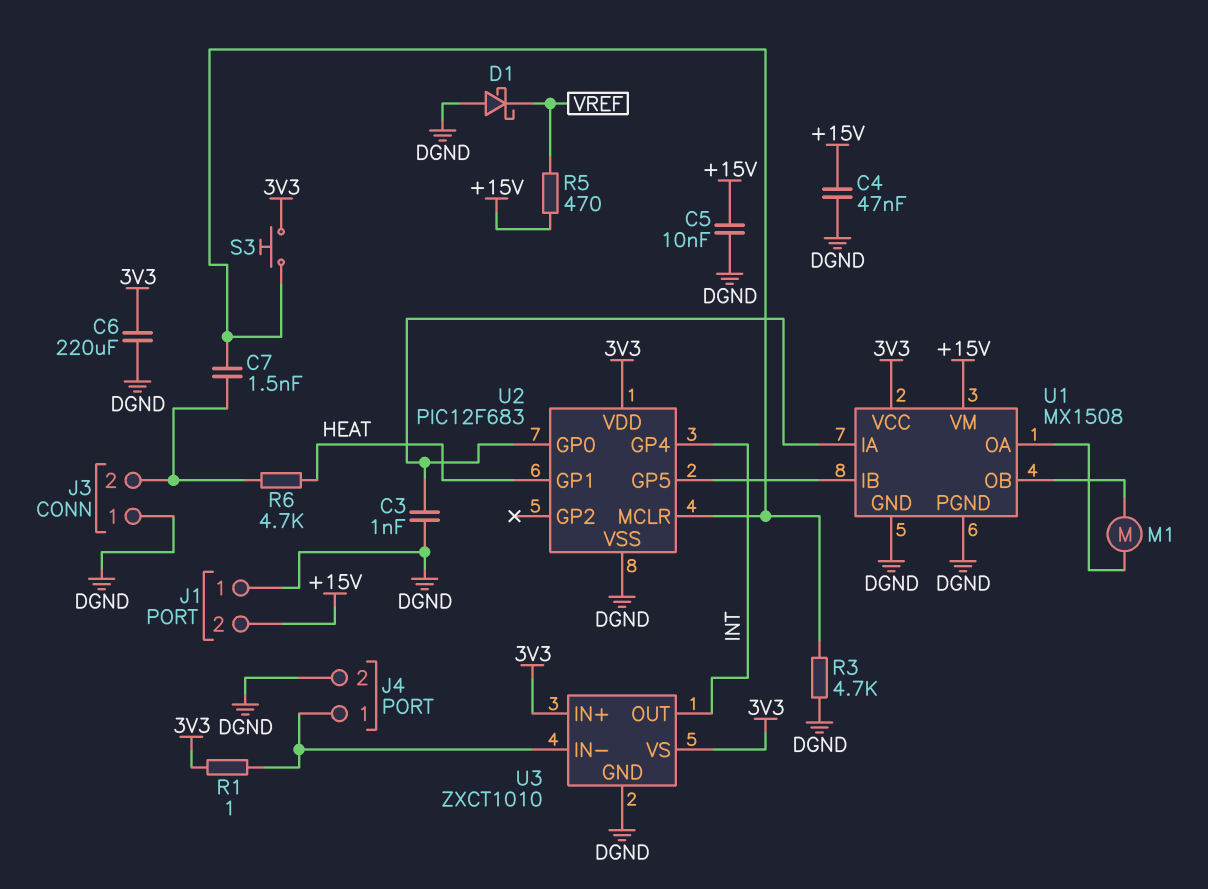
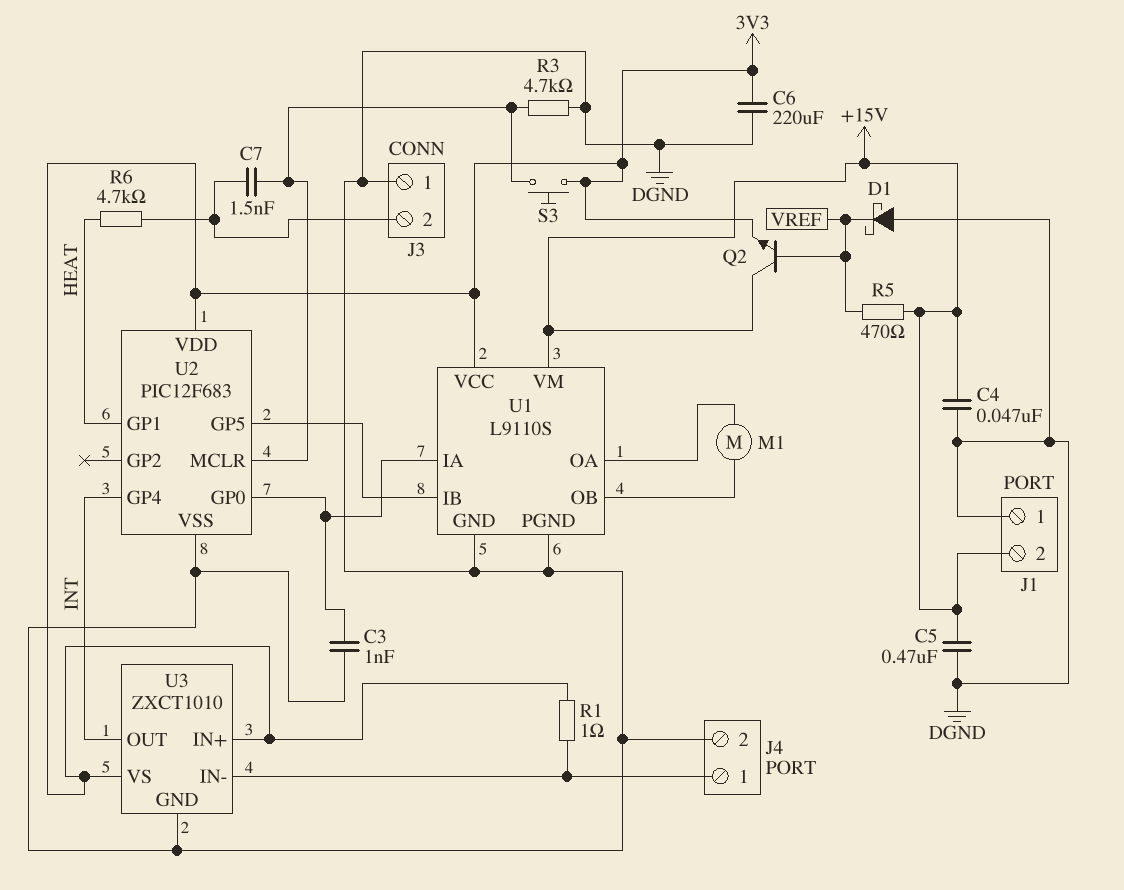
C5: 10nF (+15V, DGND) -> 470nF (+15V, DGND)
Q2: none -> NPN (B VREF, C +15V, E 3V3)
U1: MX1508 -> L9110S

